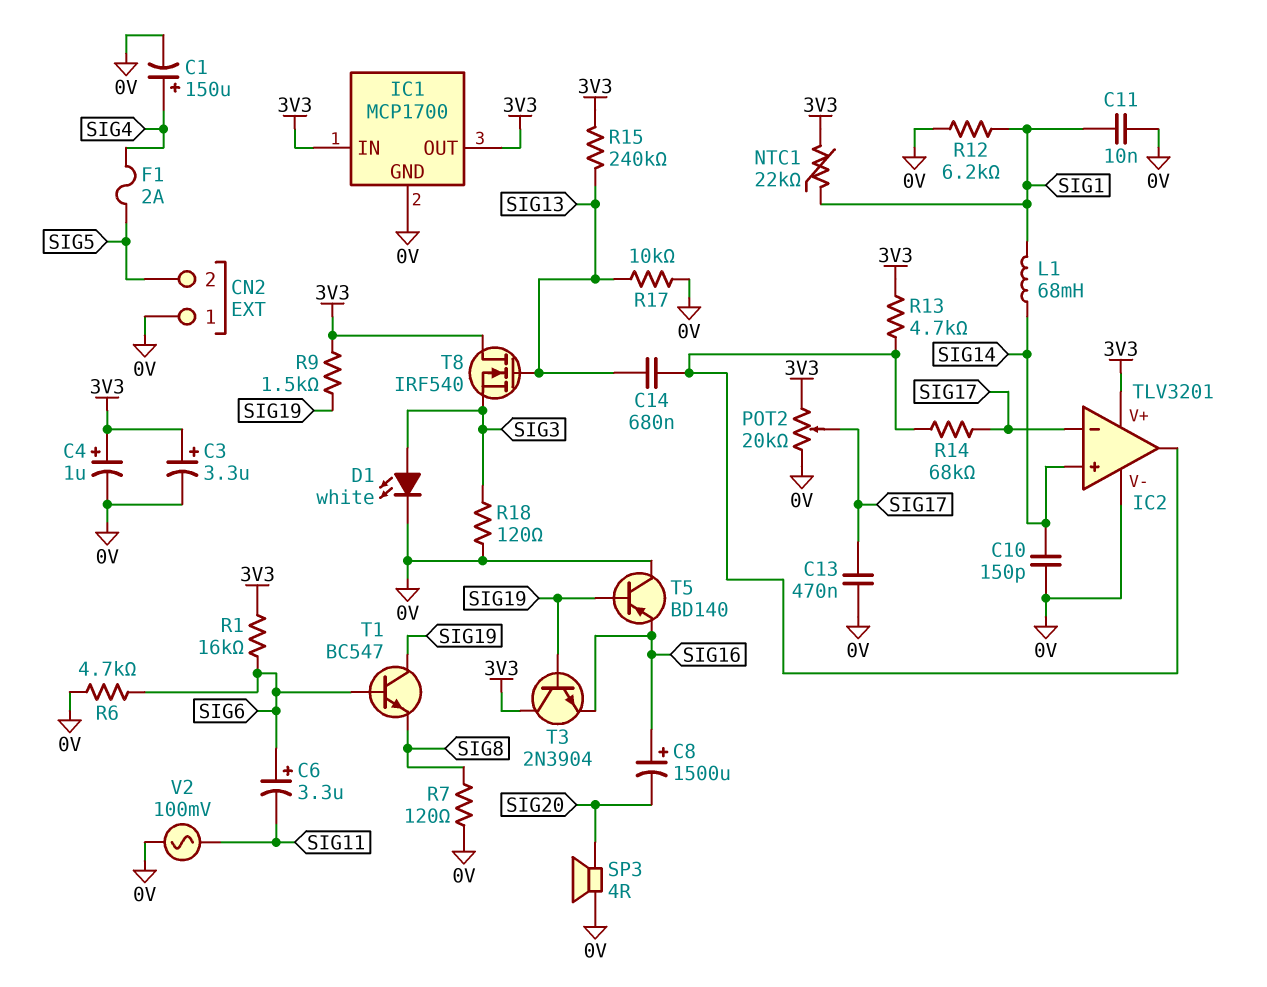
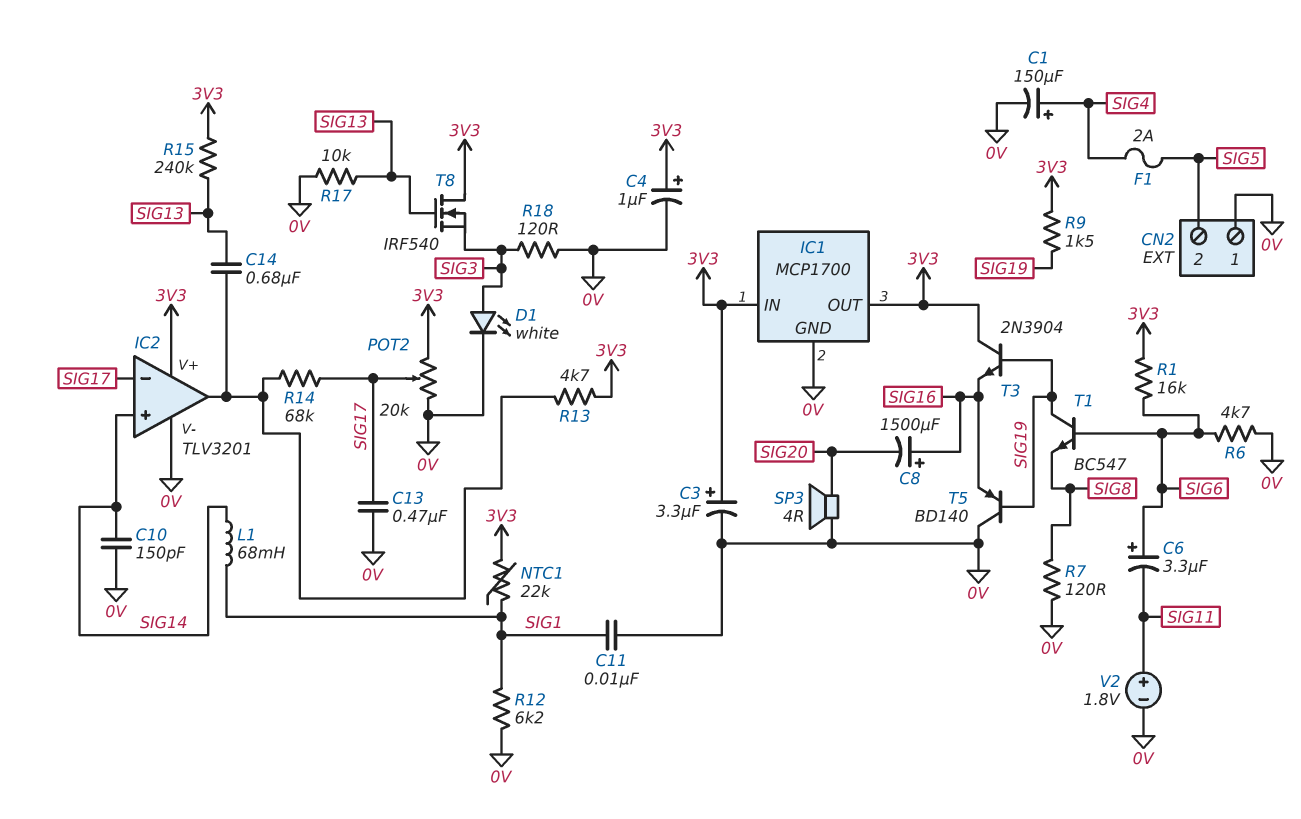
V2: AC 100mV (0V, SIG11) -> 1.8V (plus SIG11, minus 0V)

